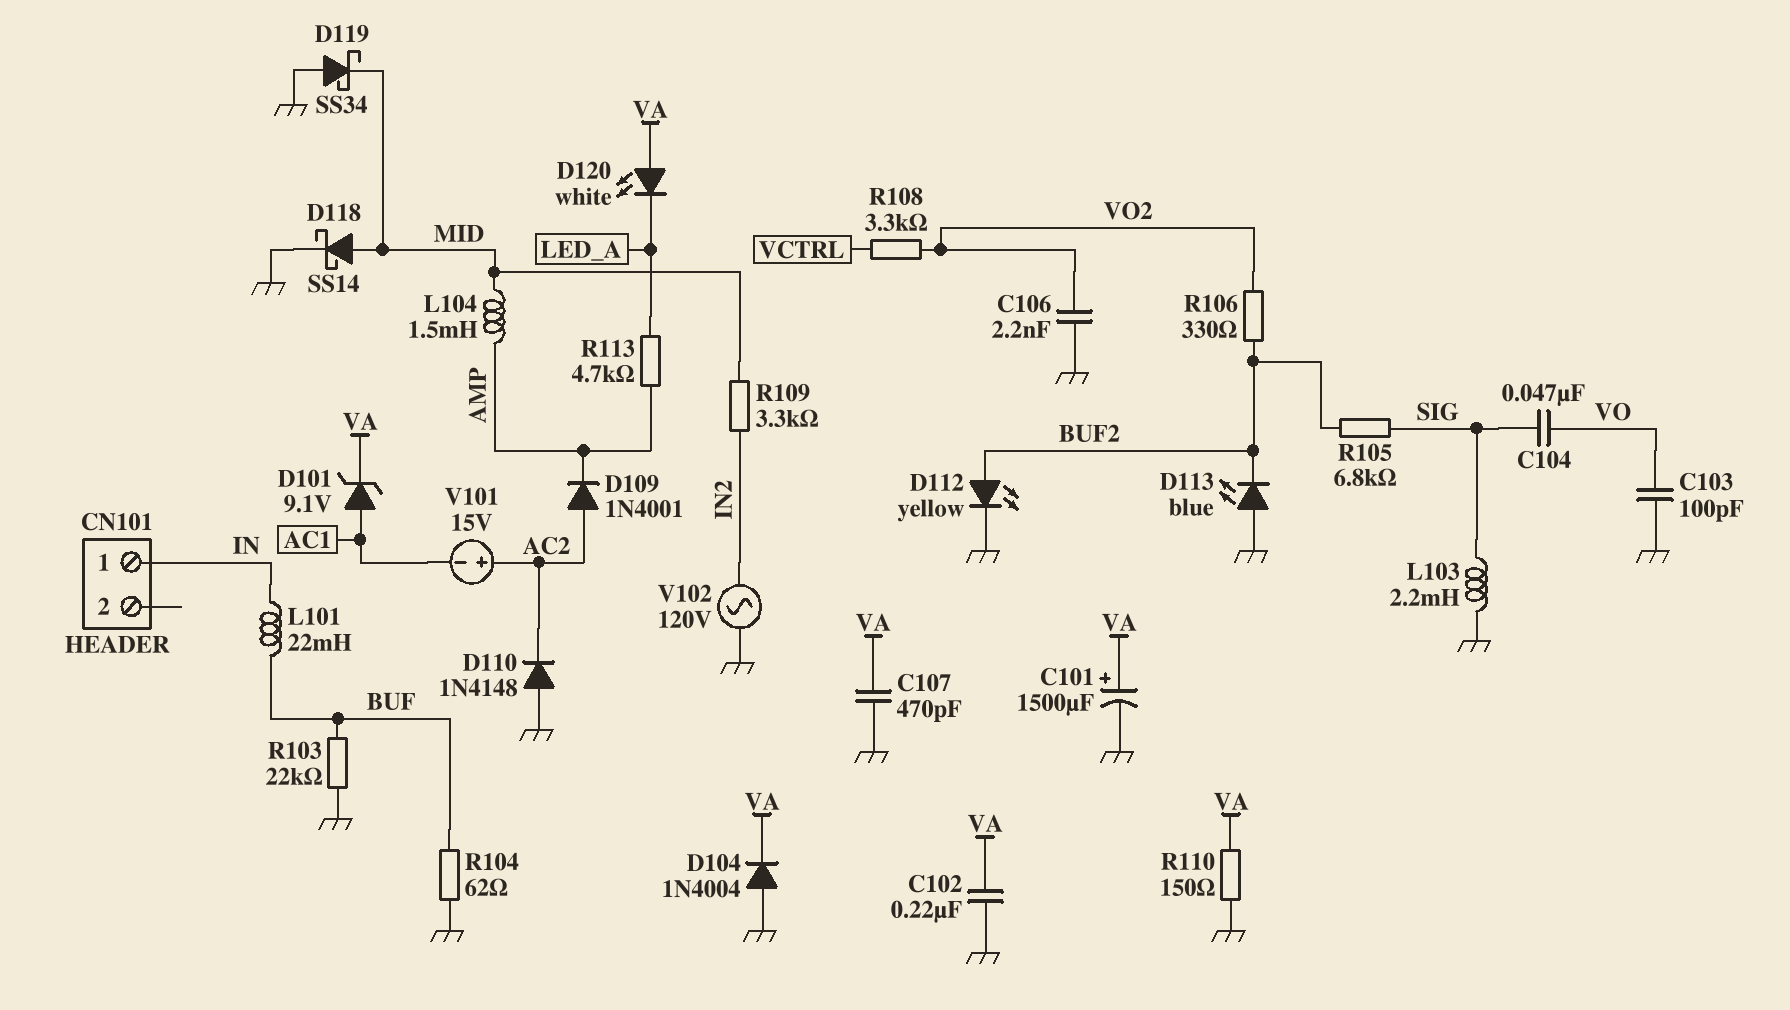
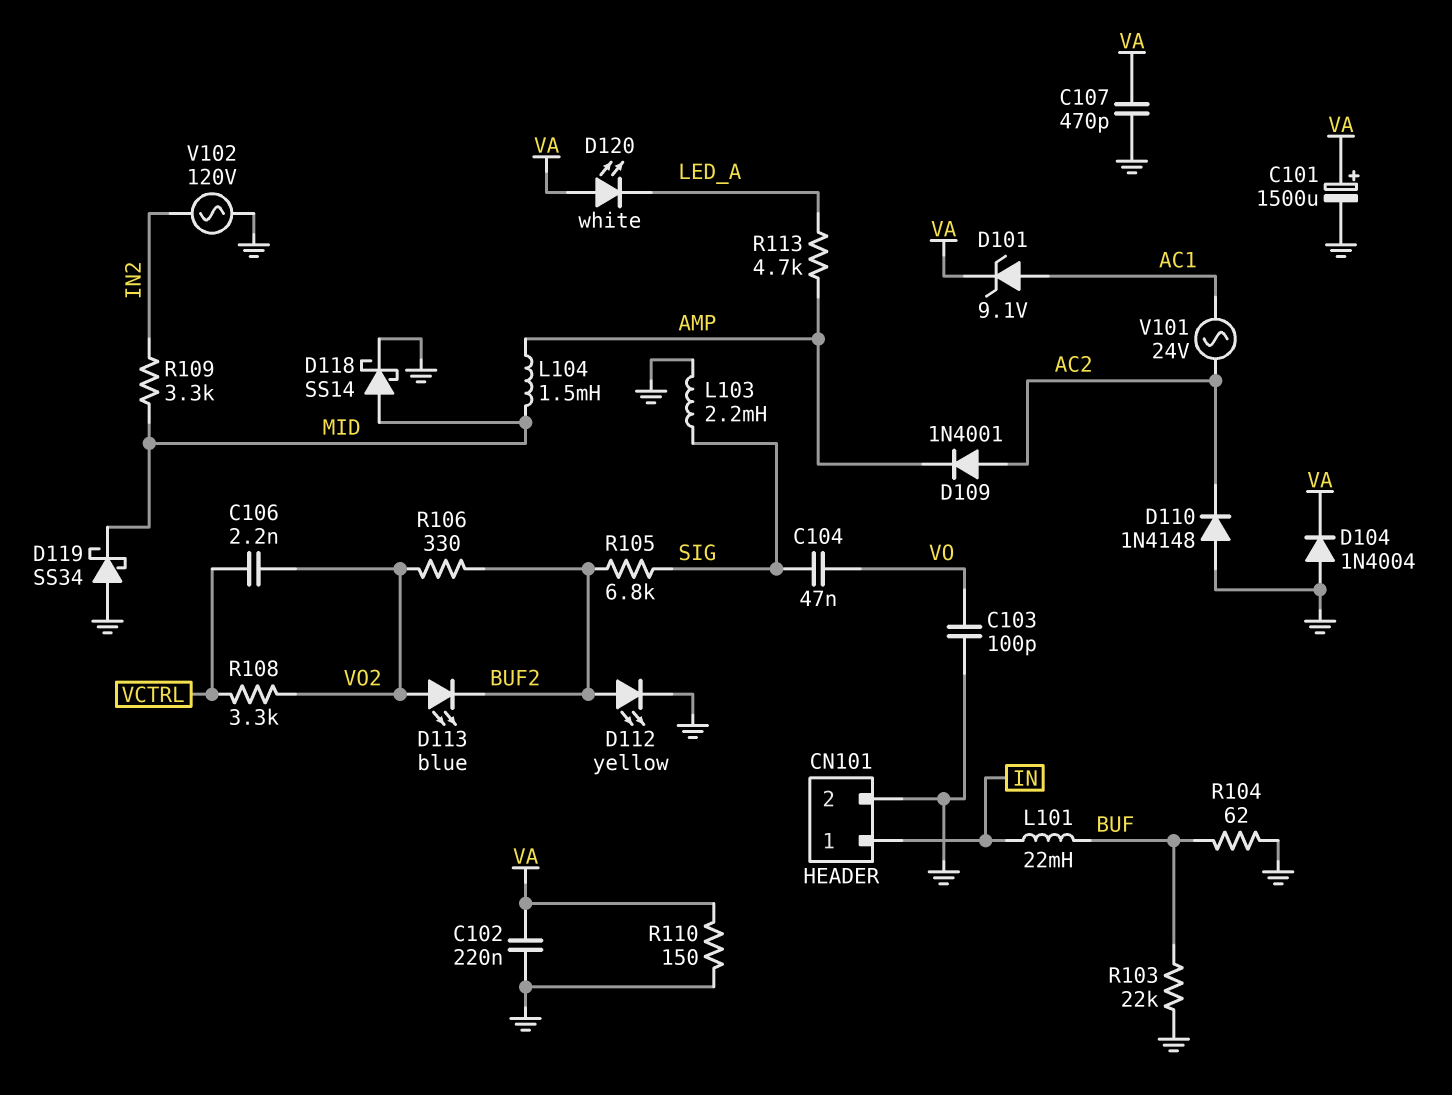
C106: 2.2nF (GND, VO2) -> 2.2nF (VCTRL, VO2)
CN101 pin 2: none -> GND
D113: LED blue (A GND, K BUF2) -> LED blue (A VO2, K BUF2)
V101: 15V (plus AC2, minus AC1) -> AC 24V (AC1, AC2)

